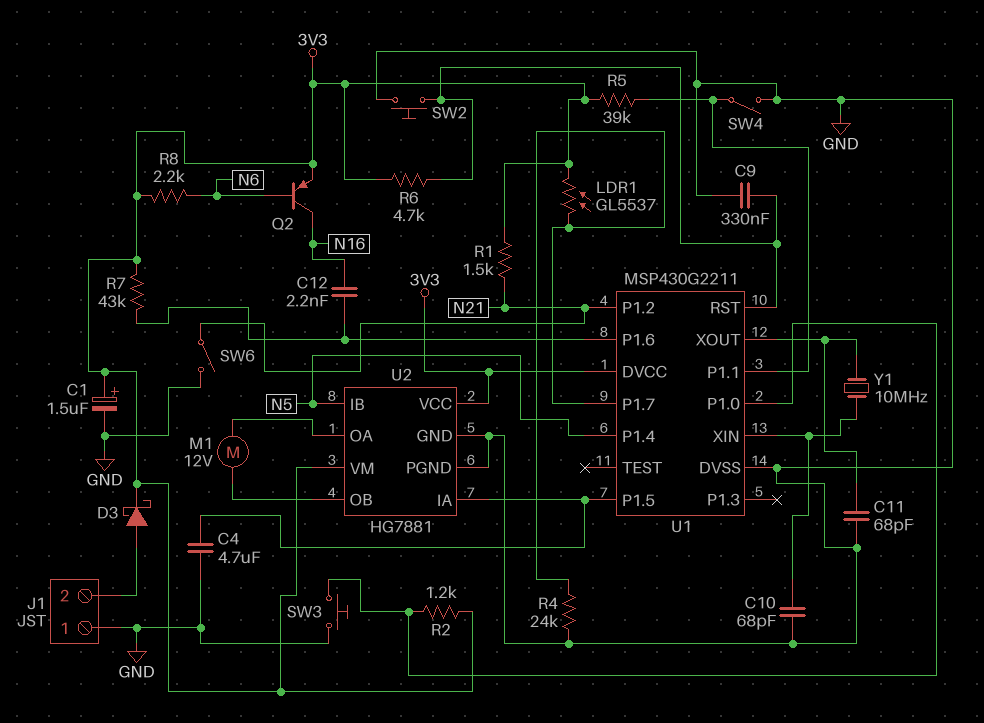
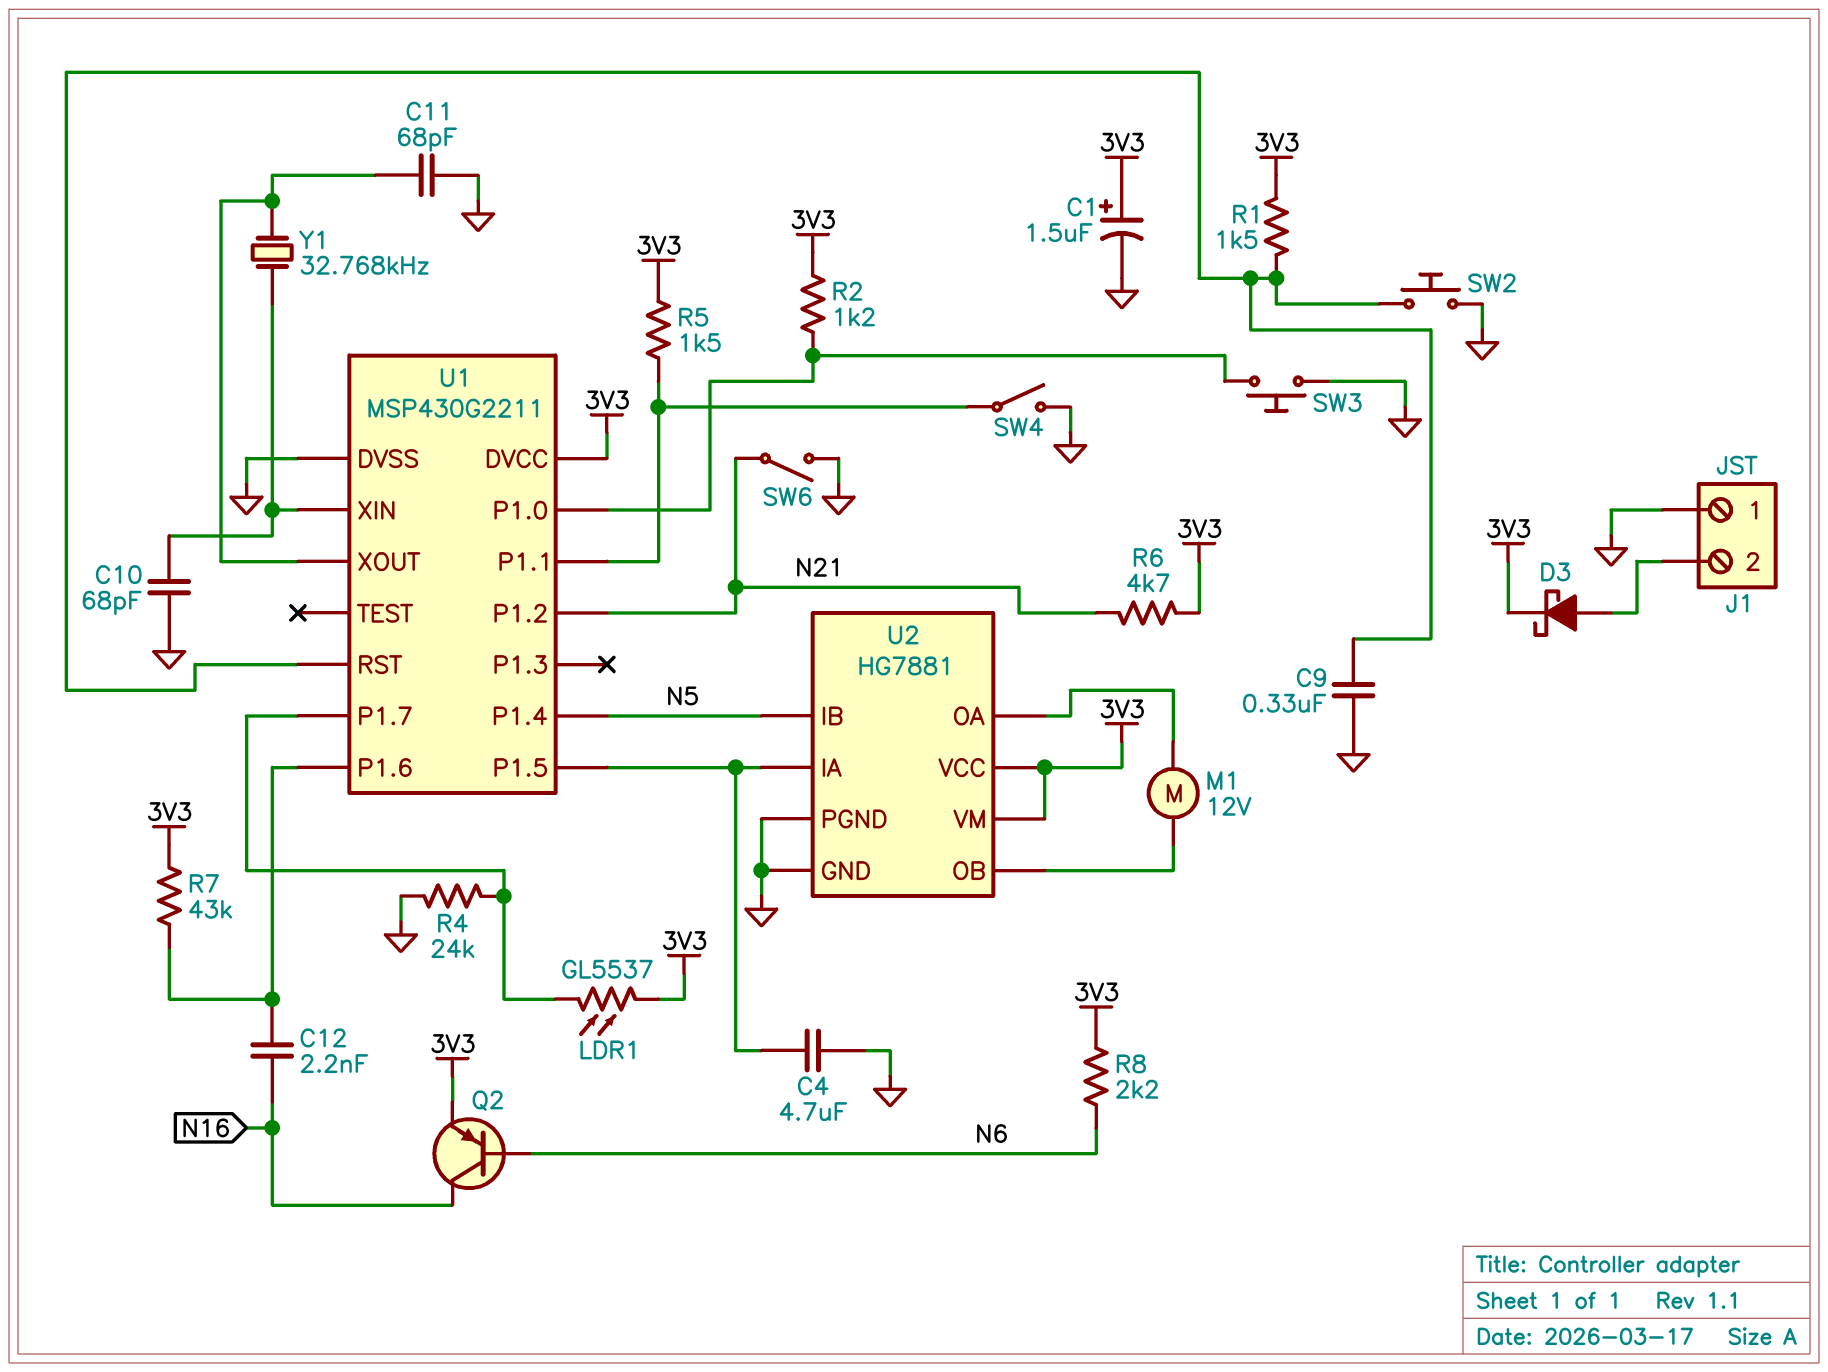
R1: 1.5k (3V3, N21) -> 1.5k (3V3, U1/RST)
R5: 39k (3V3, U1/P1.1) -> 1.5k (3V3, U1/P1.1)
R6: 4.7k (3V3, U1/RST) -> 4.7k (3V3, N21)
Y1: 10MHz (U1/XIN, U1/XOUT) -> 32.768kHz (U1/XIN, U1/XOUT)

